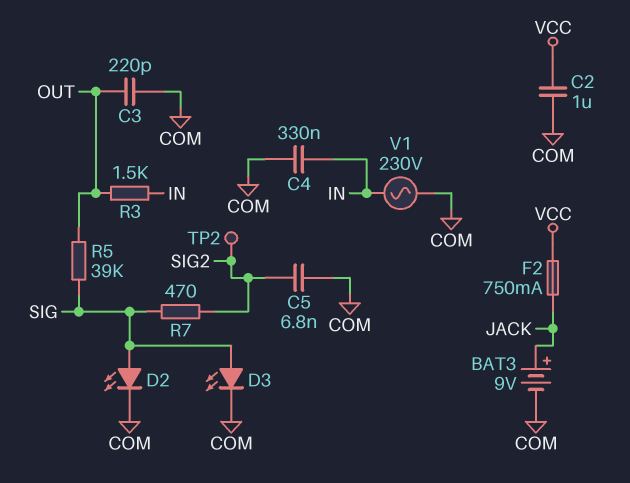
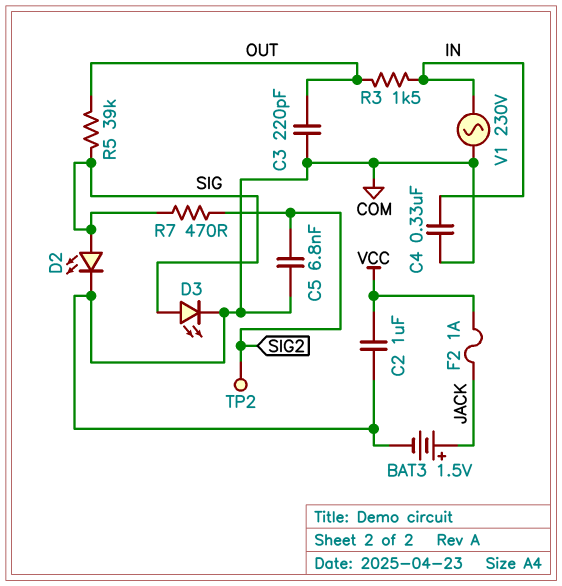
BAT3: 9V (plus JACK, minus COM) -> 1.5V (plus JACK, minus COM)
F2: 750mA (JACK, VCC) -> 1A (JACK, VCC)

